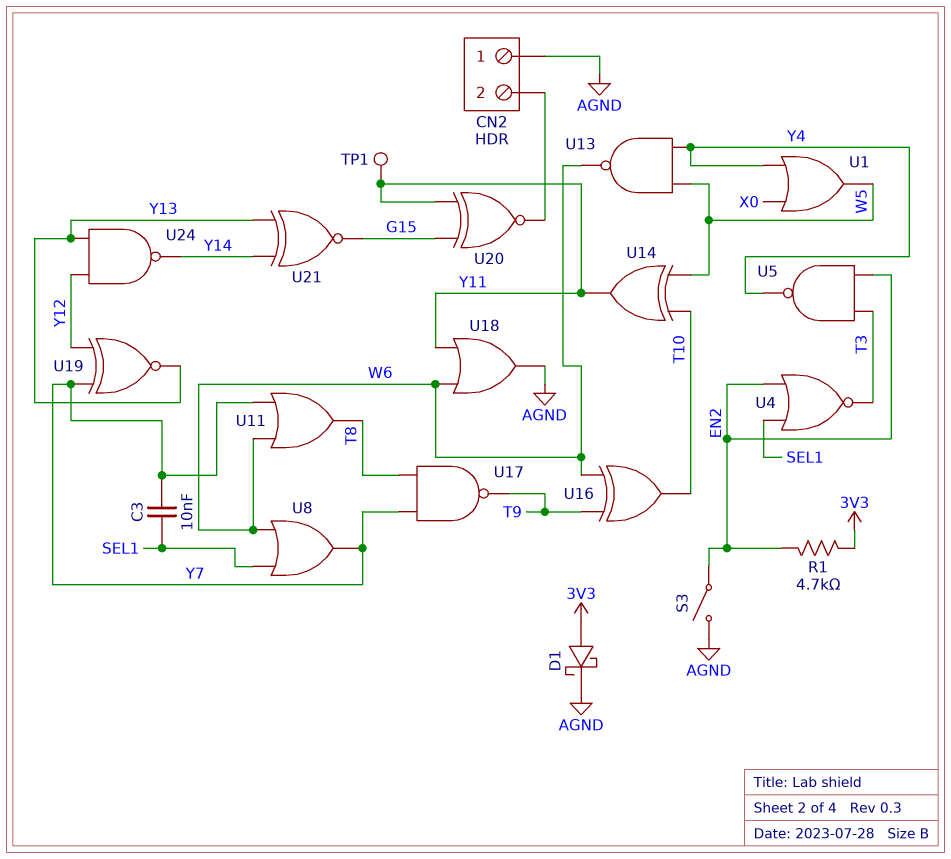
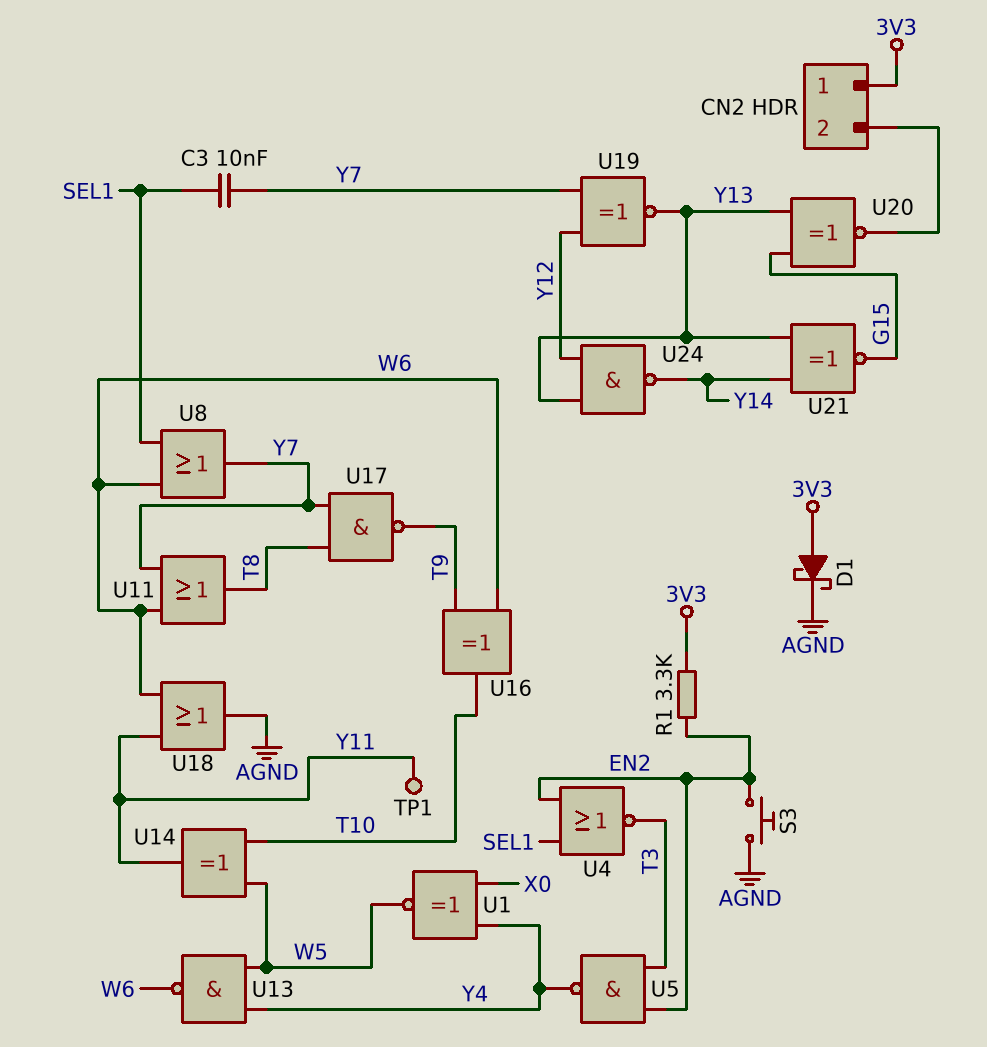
CN2 pin 1: AGND -> 3V3
R1: 4.7k (3V3, EN2) -> 3.3k (3V3, EN2)
S3: switch (AGND, EN2) -> button (AGND, EN2)
U1: OR (in X0, in Y4, out W5) -> XNOR (in X0, in Y4, out W5)
U20: XNOR (in G15, in Y11, out CN2/2) -> XNOR (in G15, in Y13, out CN2/2)

